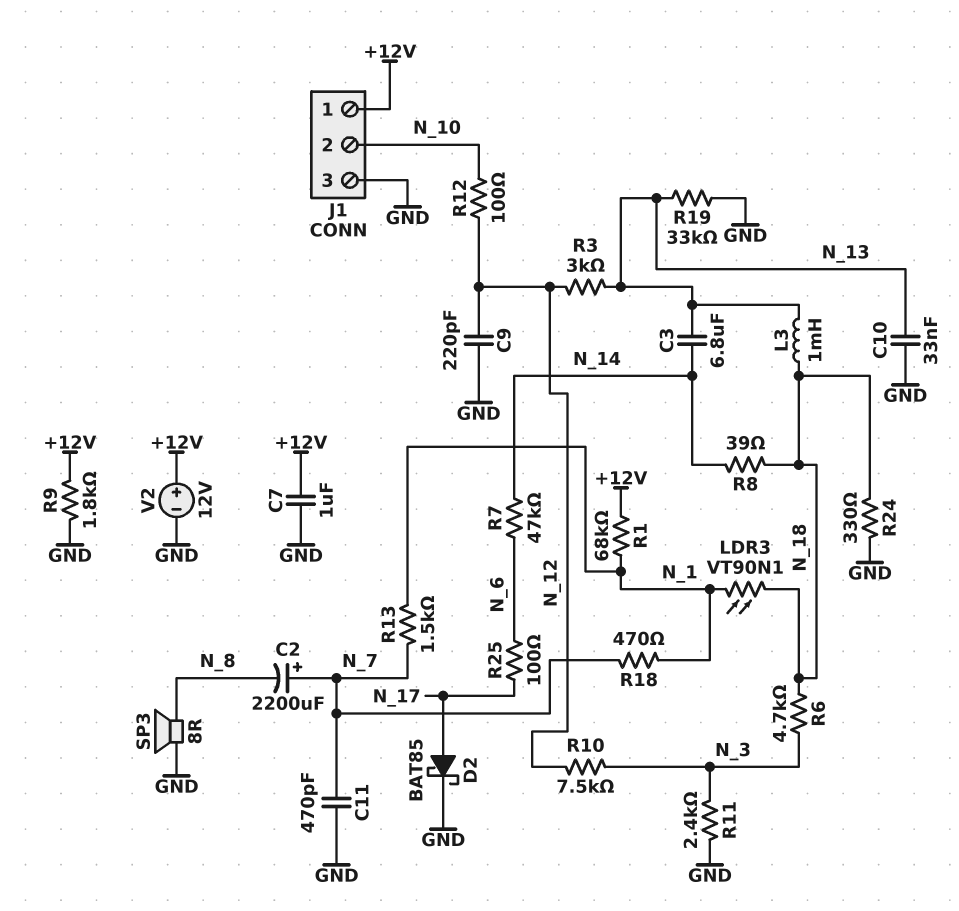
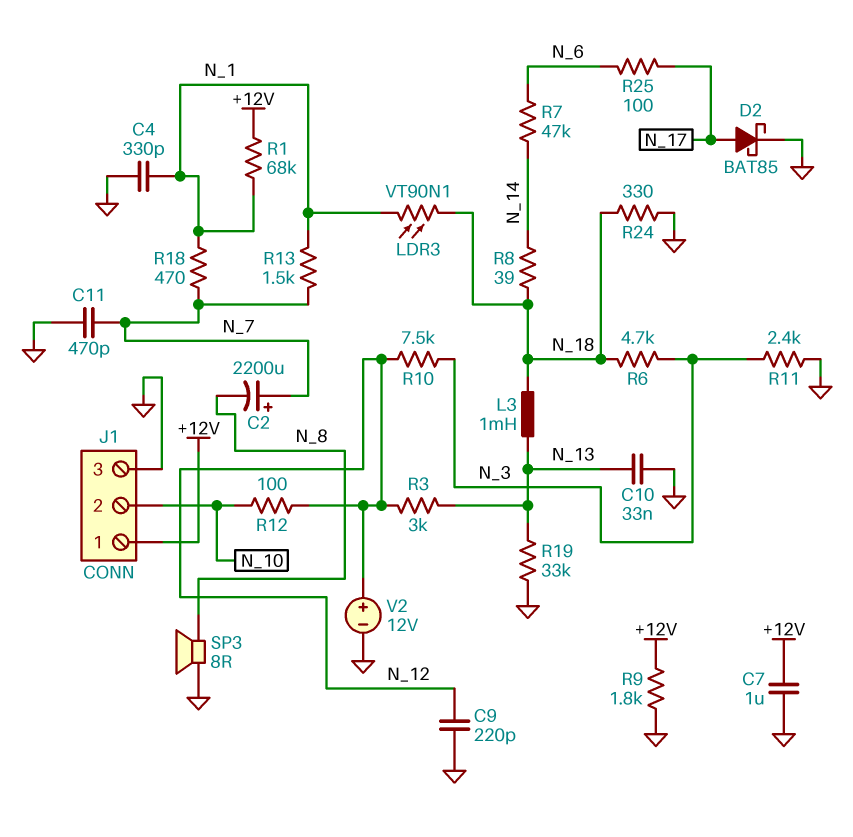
C3: 6.8uF (N_13, N_14) -> none
C4: none -> 330pF (GND, N_1)
V2: 12V (plus +12V, minus GND) -> 12V (plus N_12, minus GND)

